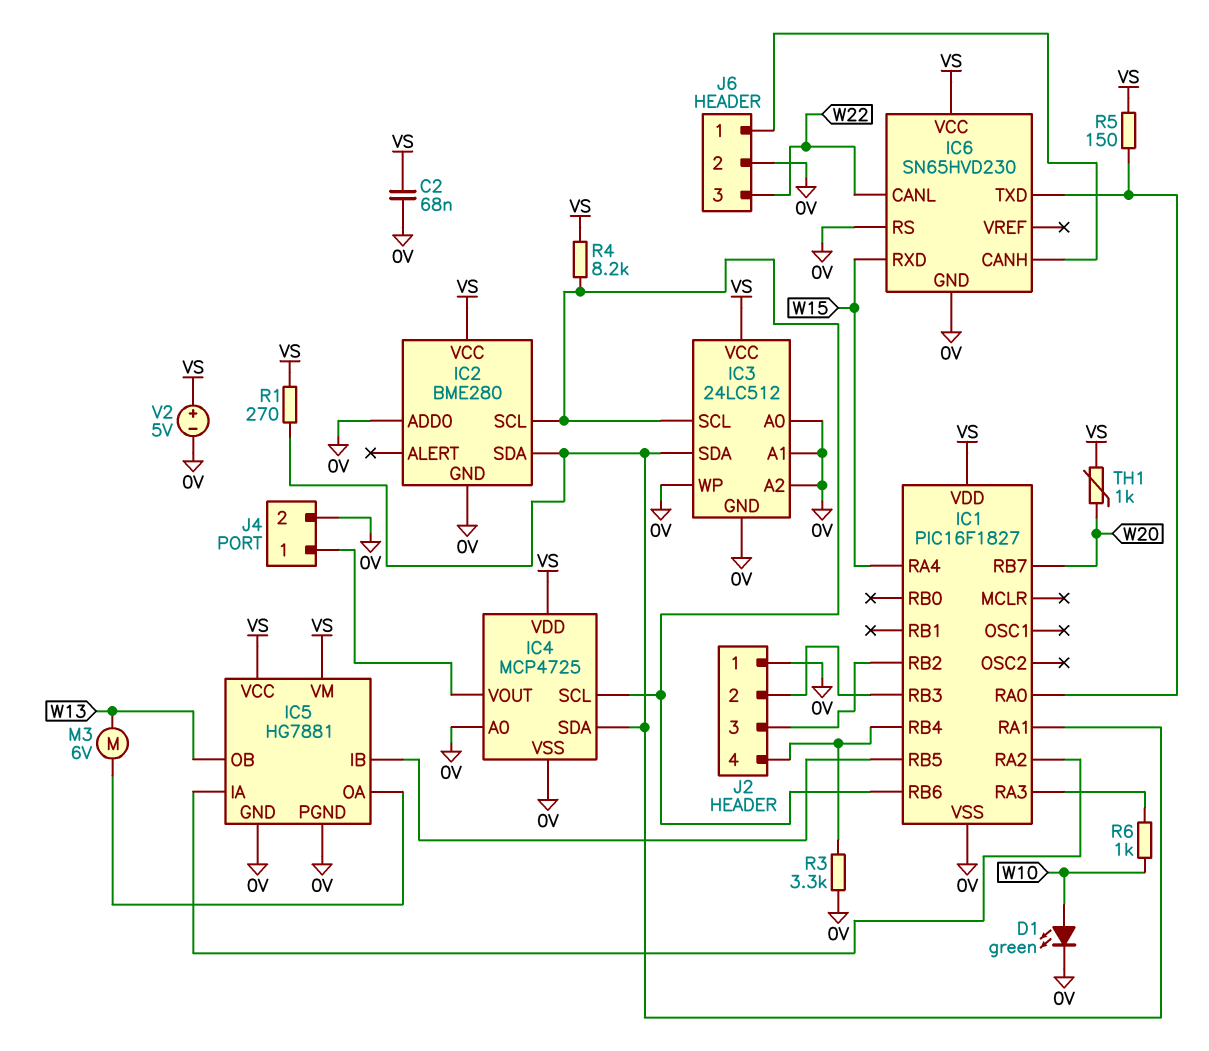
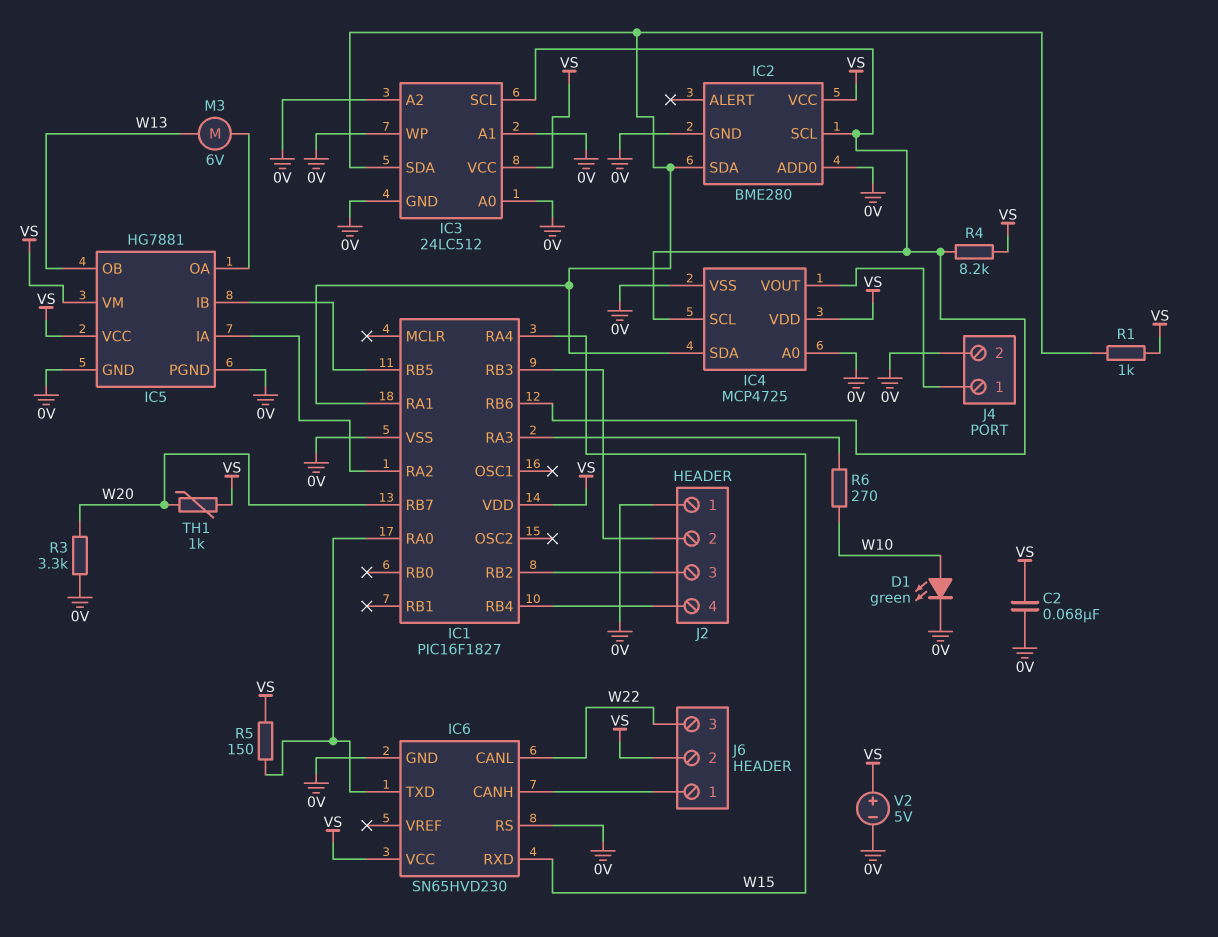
J6 pin 2: 0V -> VS
R1: 270 (IC1/RA1, VS) -> 1k (IC1/RA1, VS)
R3: 3.3k (0V, IC1/RB4) -> 3.3k (0V, W20)
R6: 1k (IC1/RA3, W10) -> 270 (IC1/RA3, W10)

